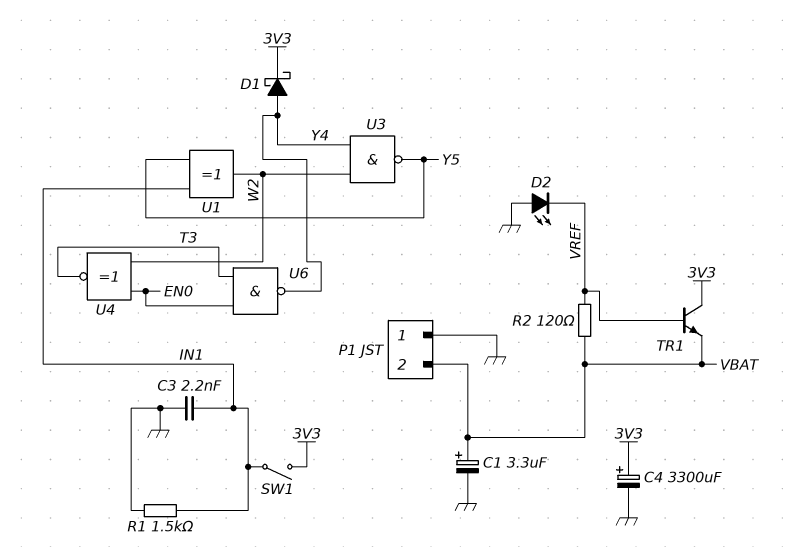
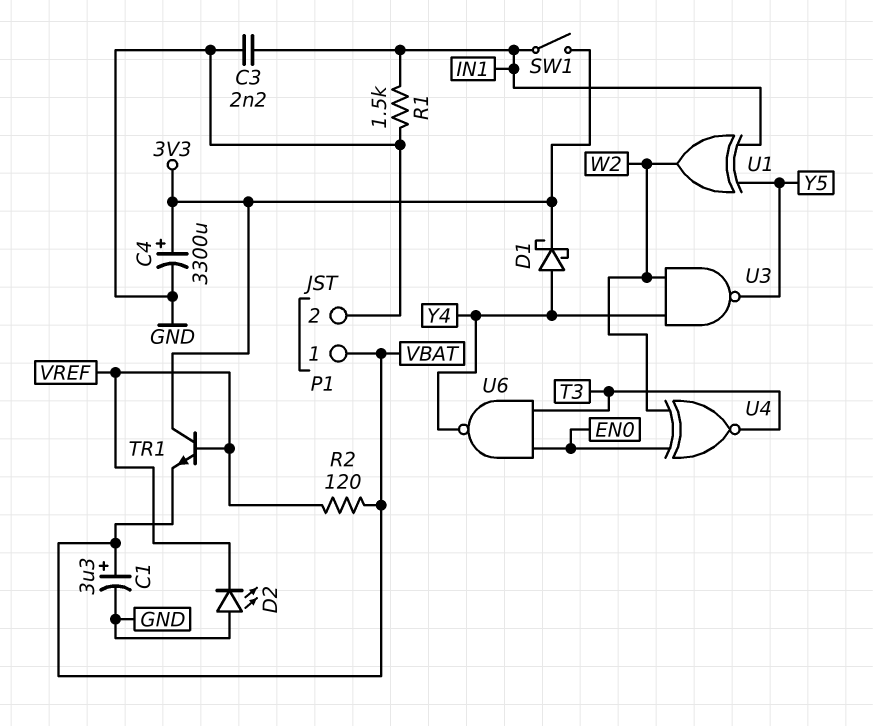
P1 pin 1: GND -> VBAT
P1 pin 2: VBAT -> GND

